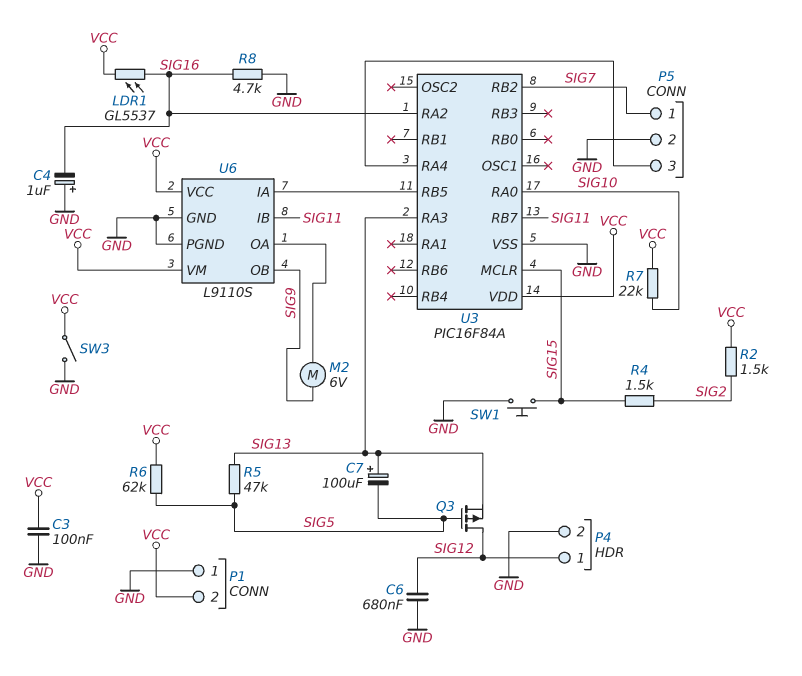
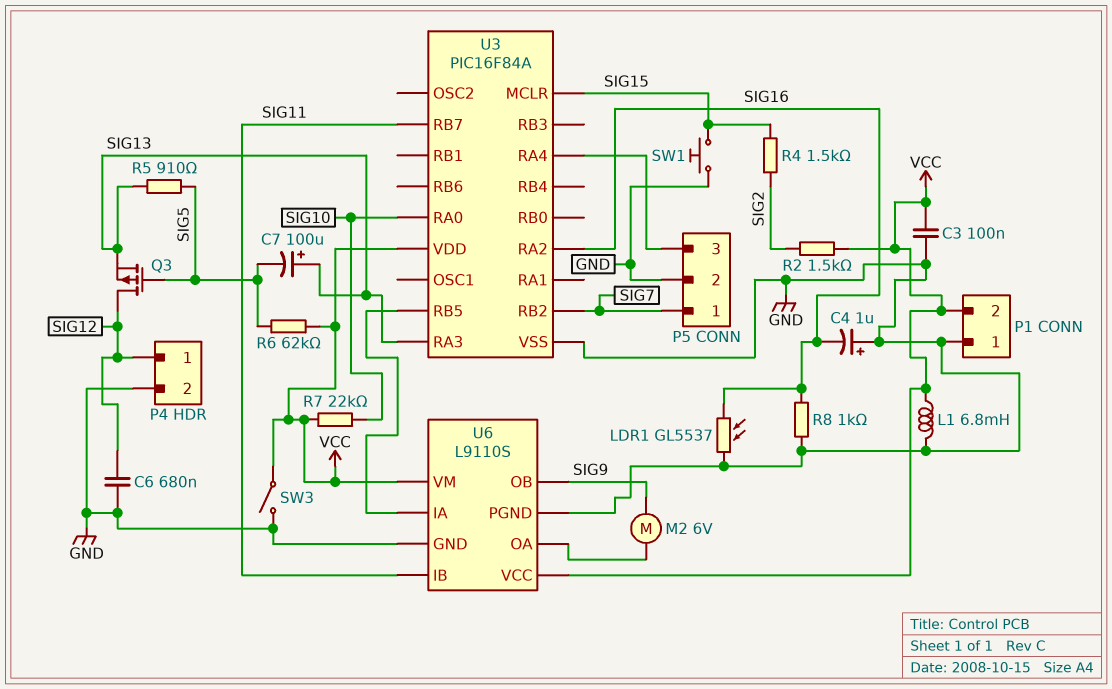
L1: none -> 6.8mH (GND, VCC)
LDR1: GL5537 (SIG16, VCC) -> GL5537 (GND, SIG16)
R5: 47k (SIG5, SIG13) -> 910 (SIG5, SIG13)
R8: 4.7k (GND, SIG16) -> 1k (GND, SIG16)

